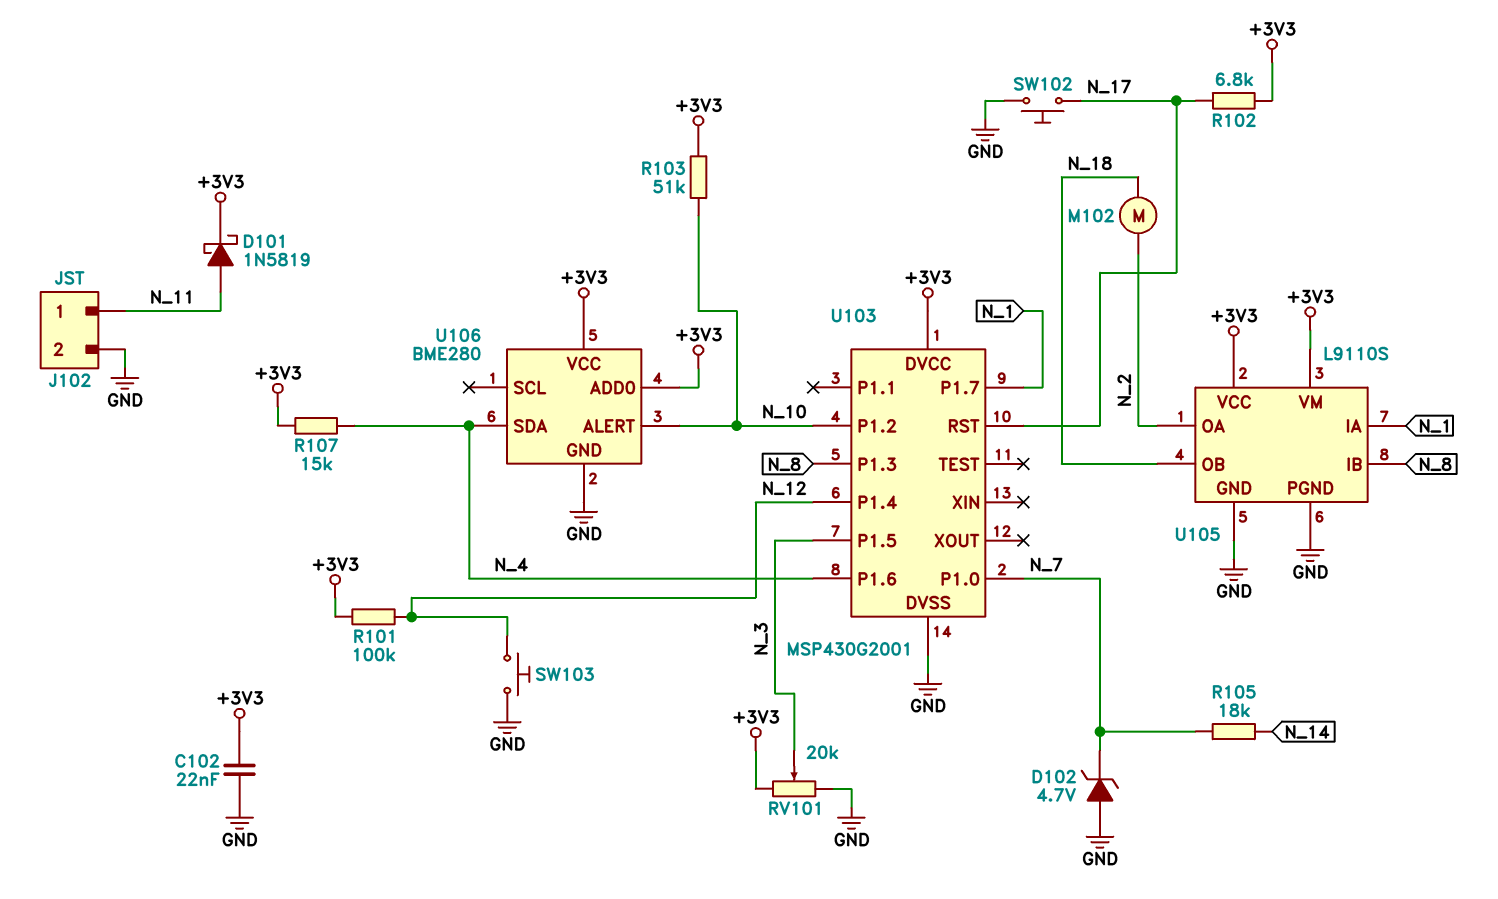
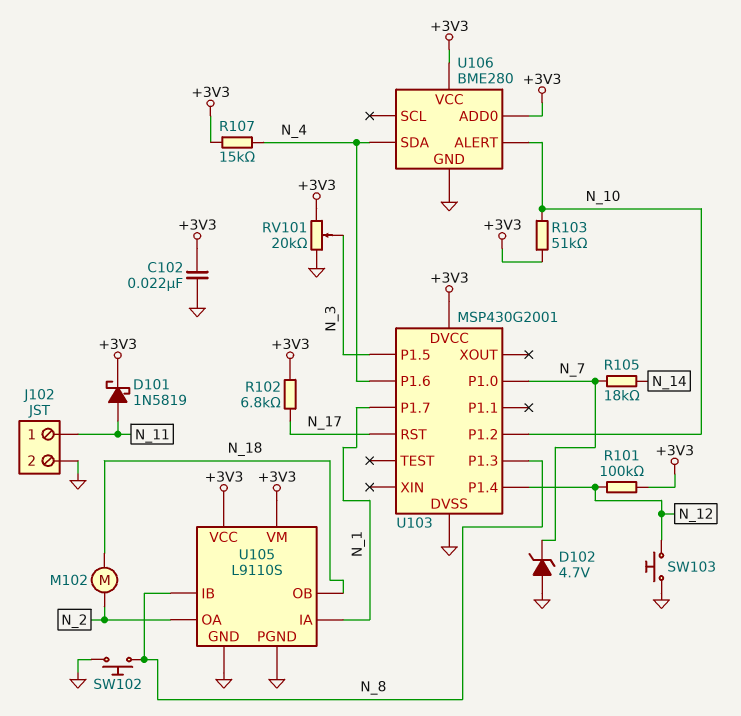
SW102: button (GND, N_17) -> button (GND, N_8)

